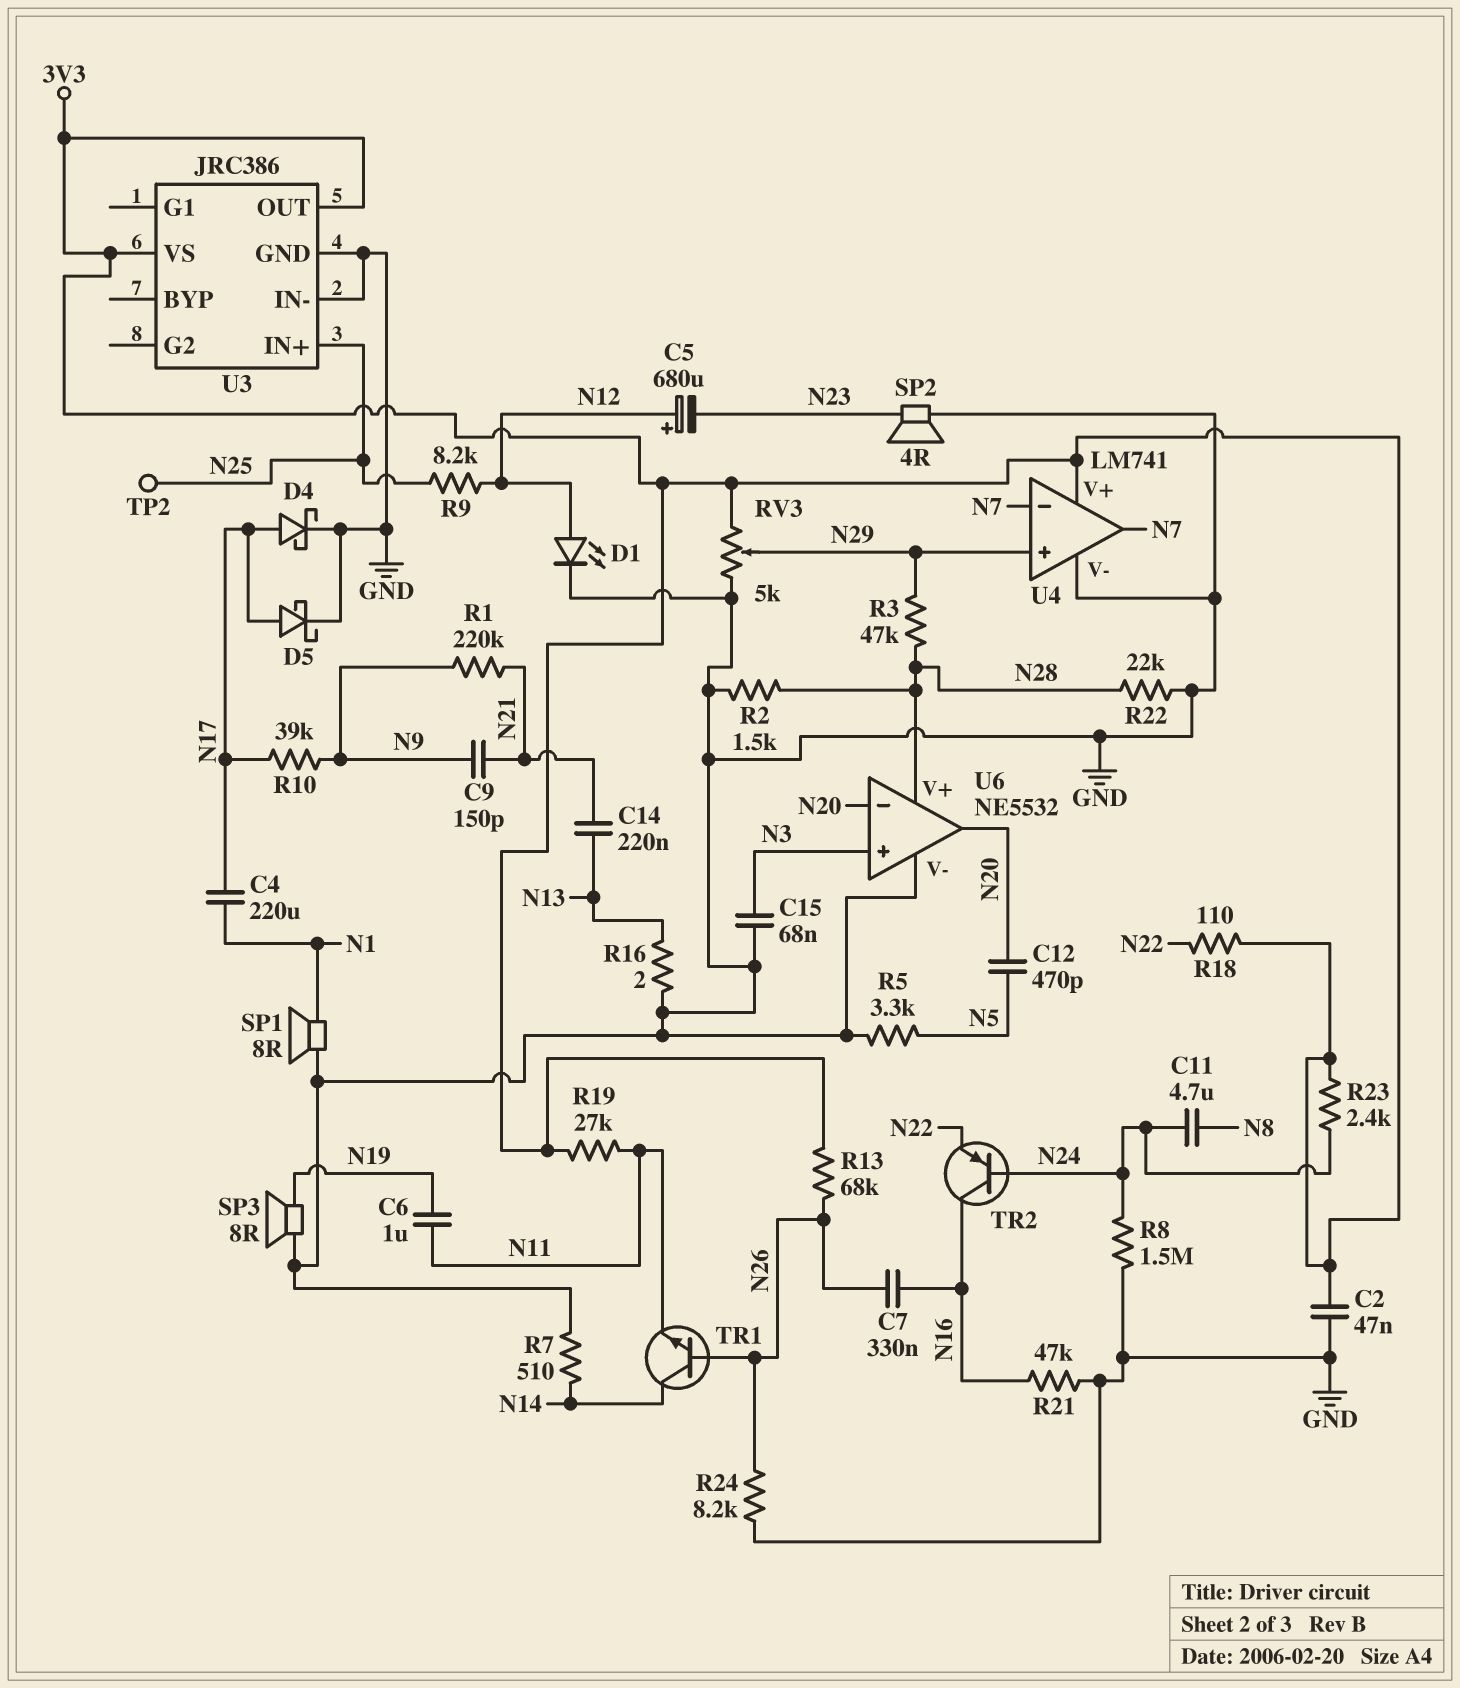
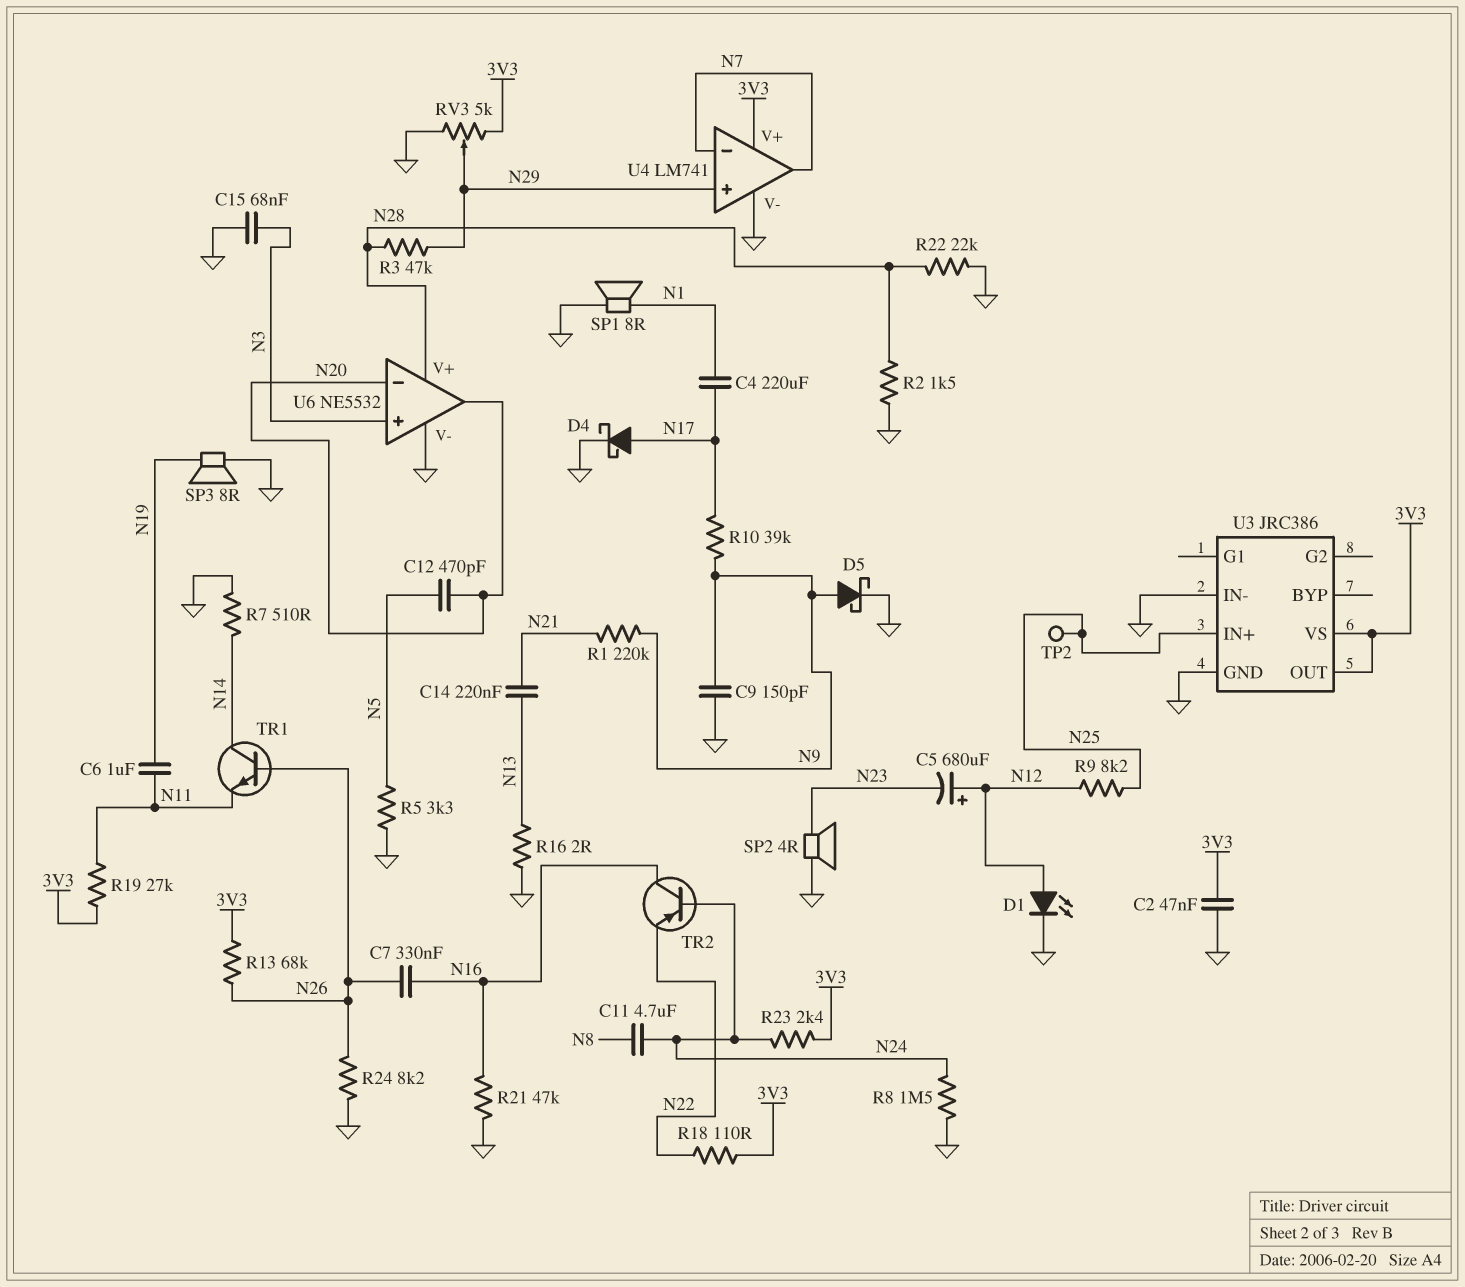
C9: 150pF (N9, N21) -> 150pF (GND, N9)
D5: schottky (A N17, K GND) -> schottky (A N9, K GND)

